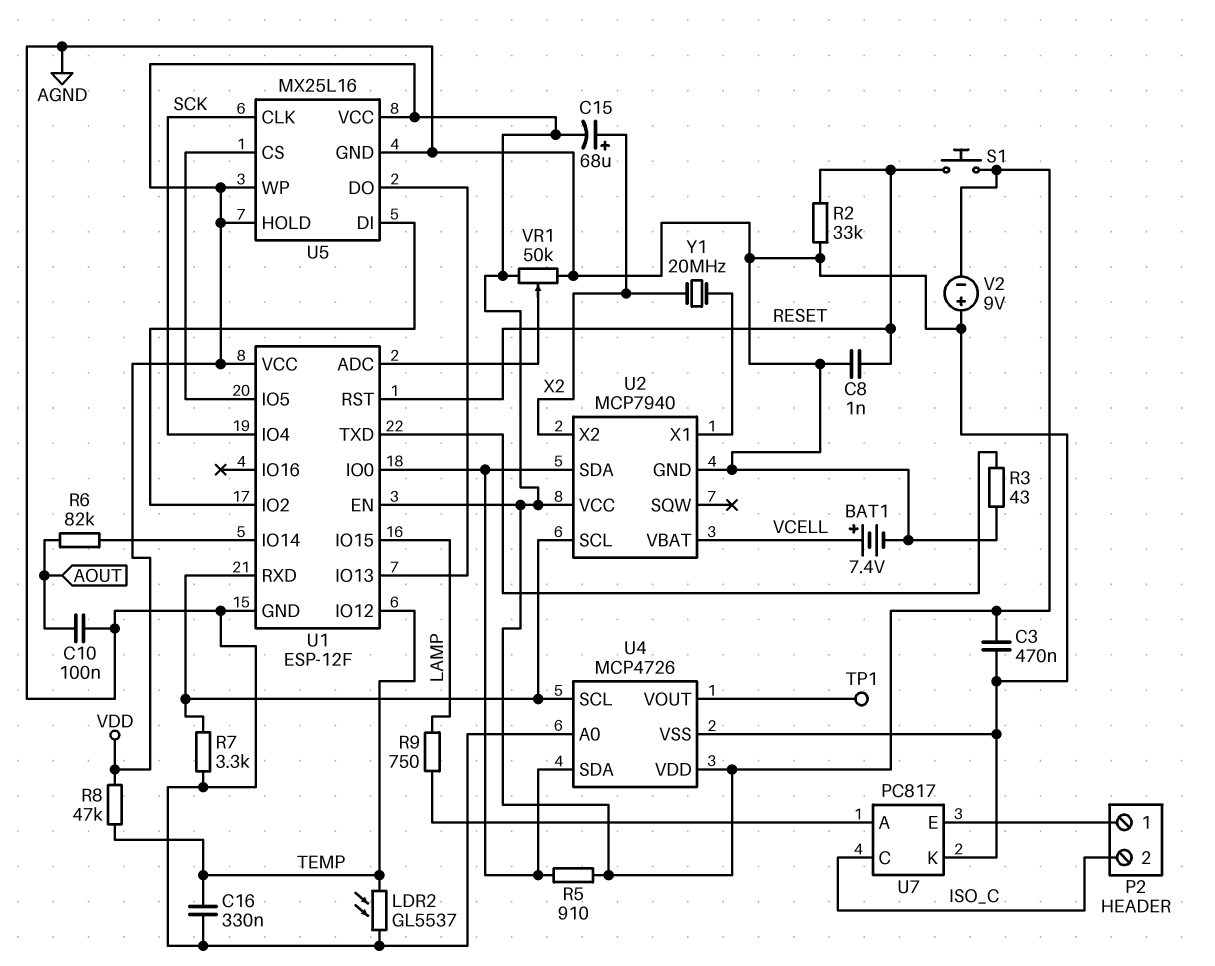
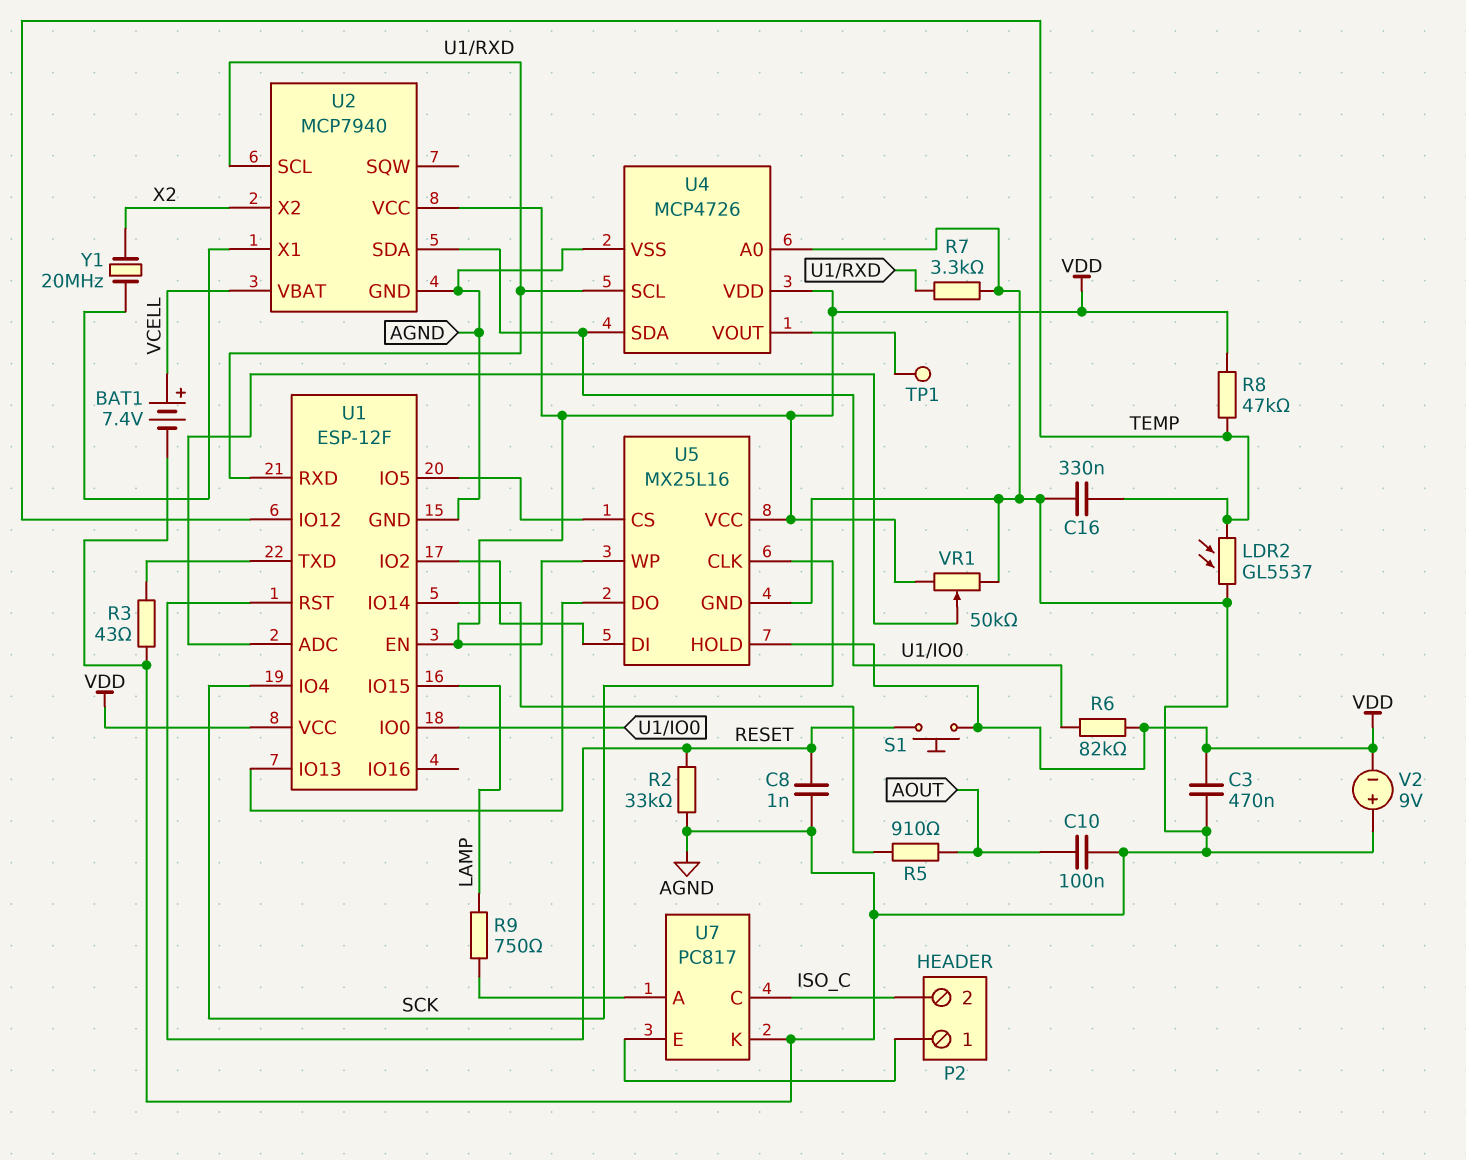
C15: 68uF (plus X2, minus VDD) -> none
R5: 910 (U1/IO0, VDD) -> 910 (AOUT, U1/IO14)
R6: 82k (AOUT, U1/IO14) -> 82k (U1/IO0, VDD)

